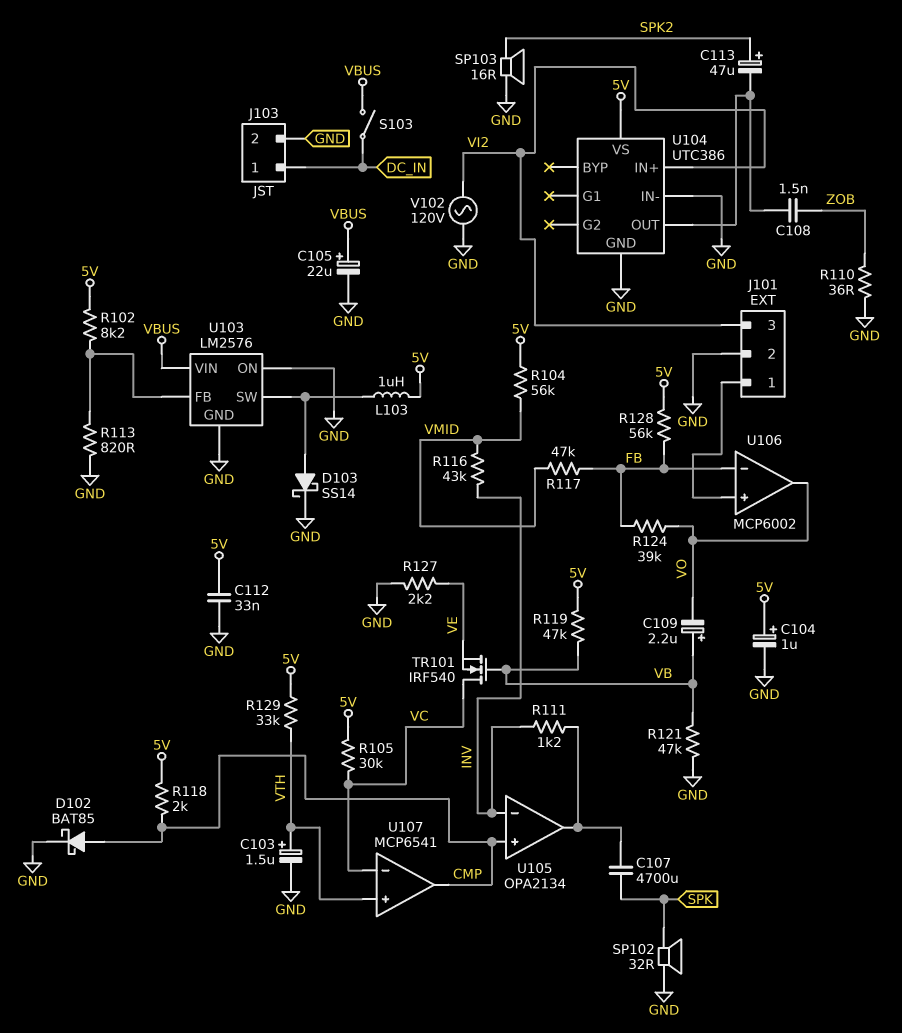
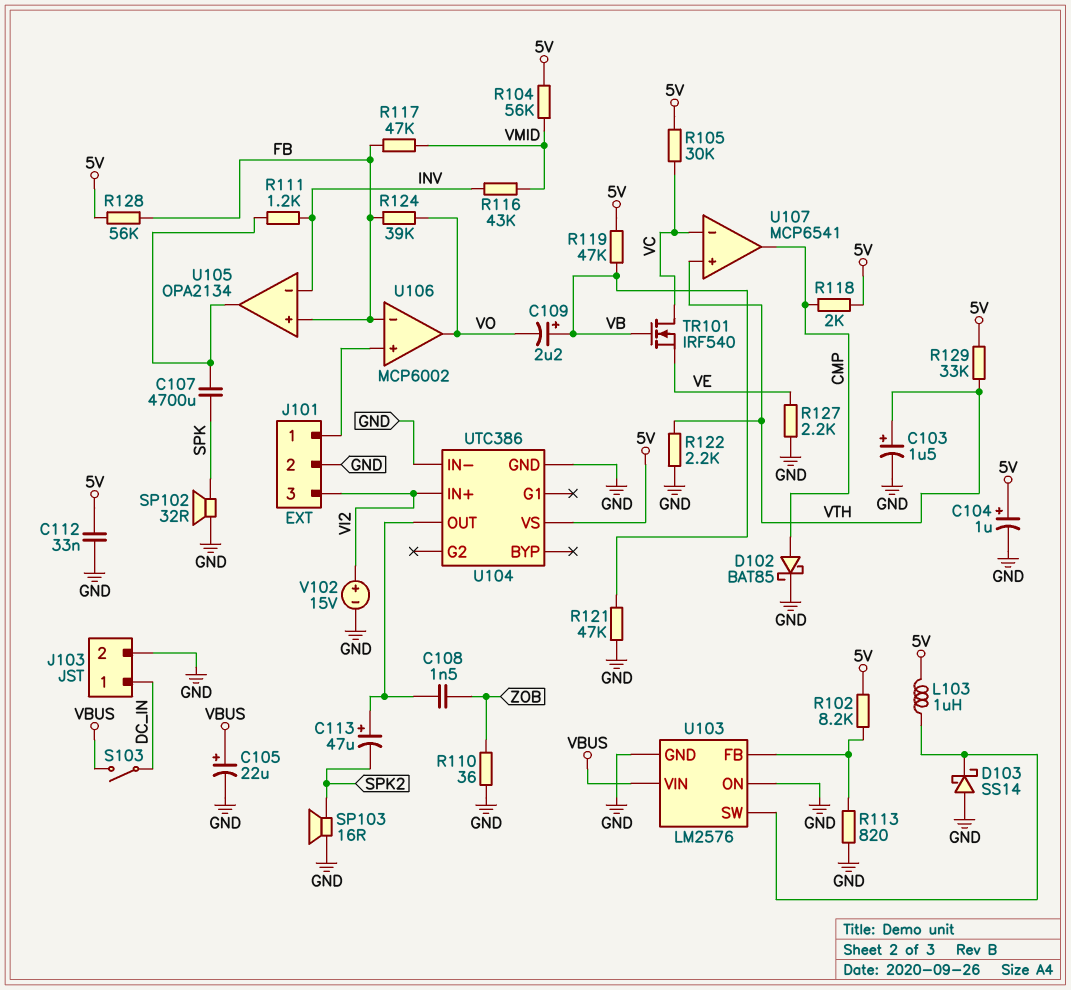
C113: 47uF (plus SPK2, minus U104/OUT) -> 47uF (plus U104/OUT, minus SPK2)
D103: schottky SS14 (A U103/SW, K GND) -> schottky SS14 (A GND, K U103/SW)
R122: none -> 2.2k (GND, VTH)
U105 pin in+: CMP -> FB
V102: AC 120V (GND, VI2) -> 15V (plus VI2, minus GND)

